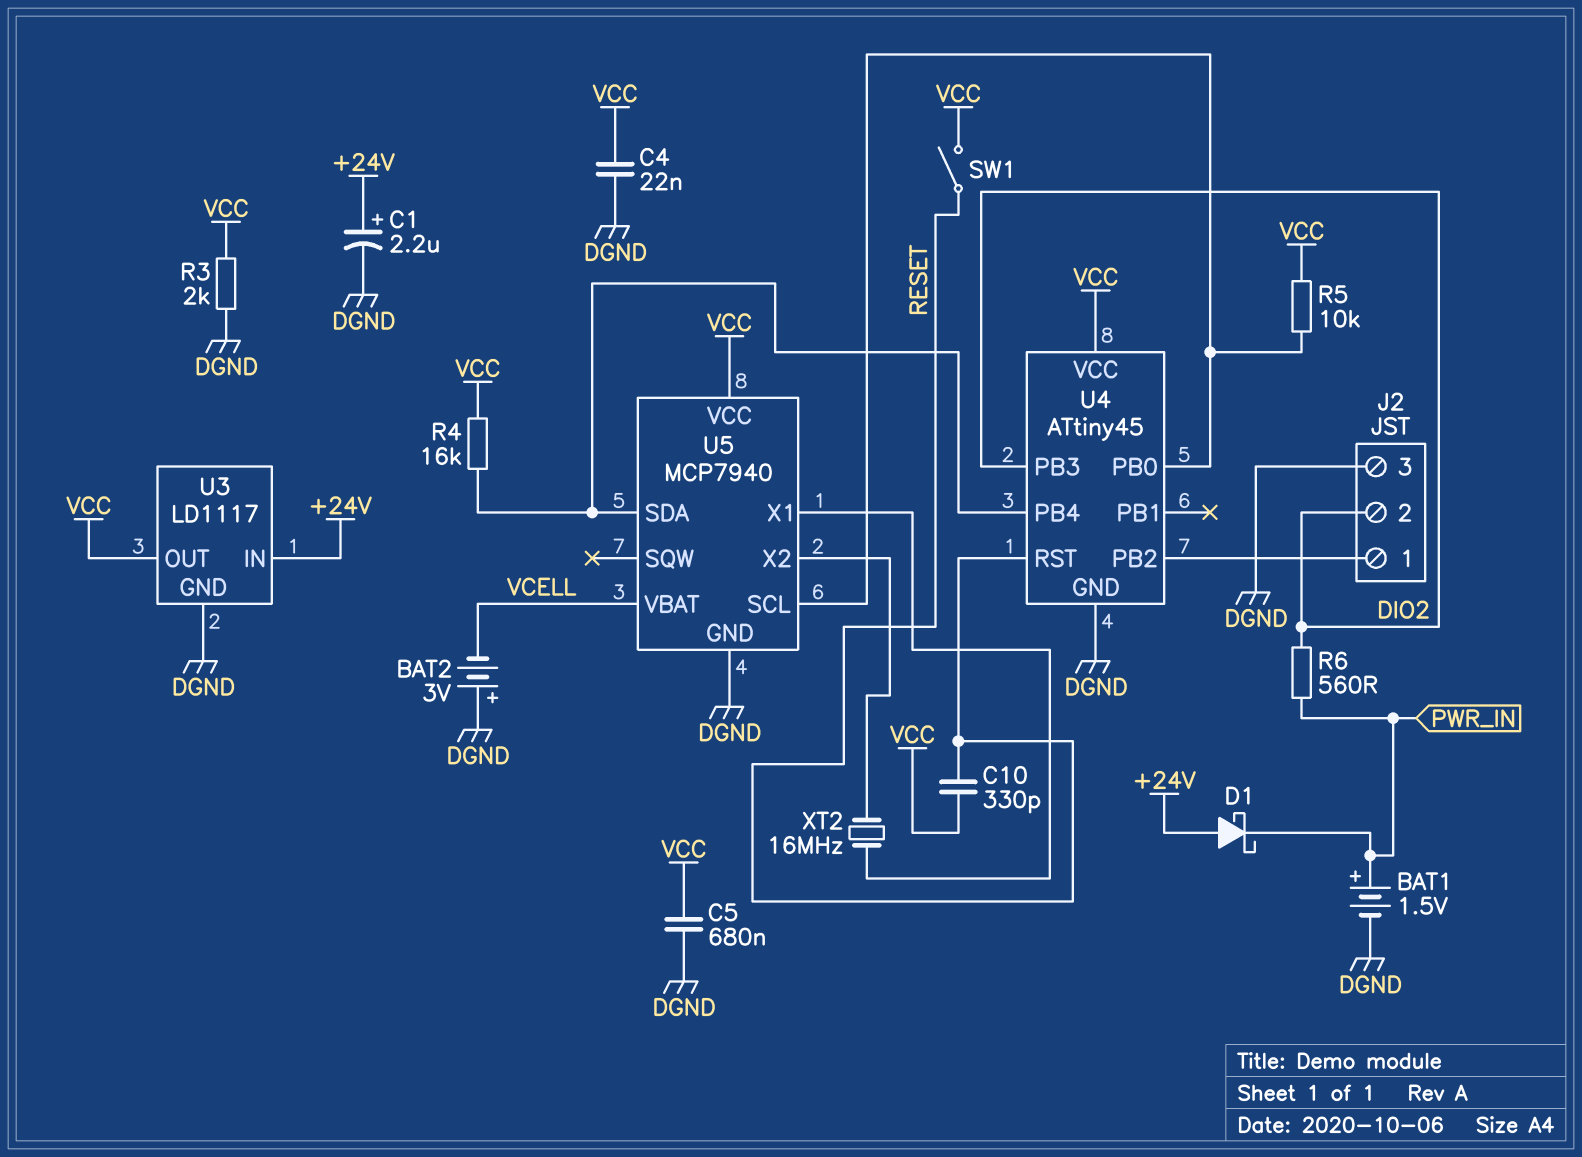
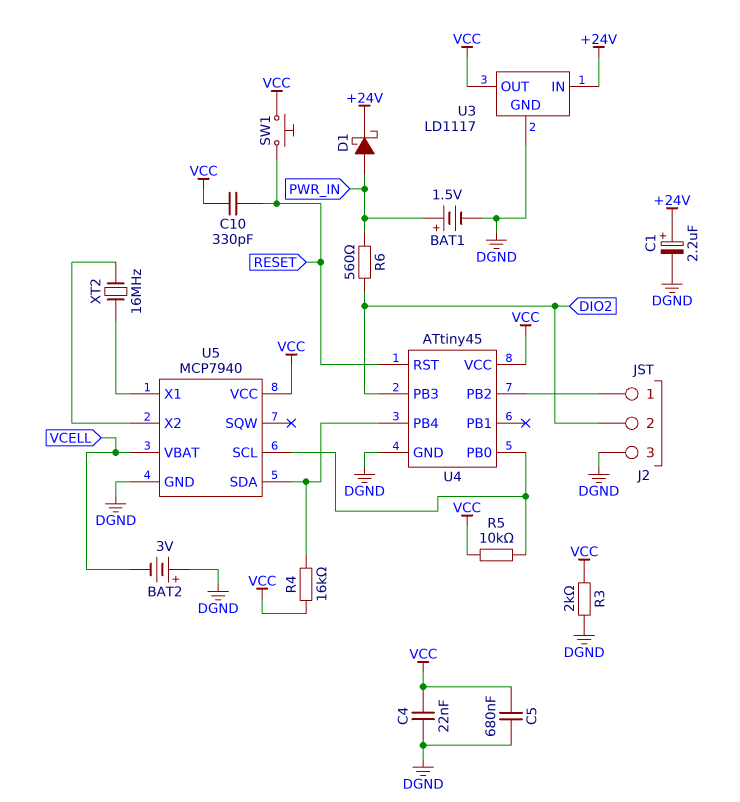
D1: schottky (A +24V, K PWR_IN) -> schottky (A PWR_IN, K +24V)
SW1: switch (RESET, VCC) -> button (RESET, VCC)

